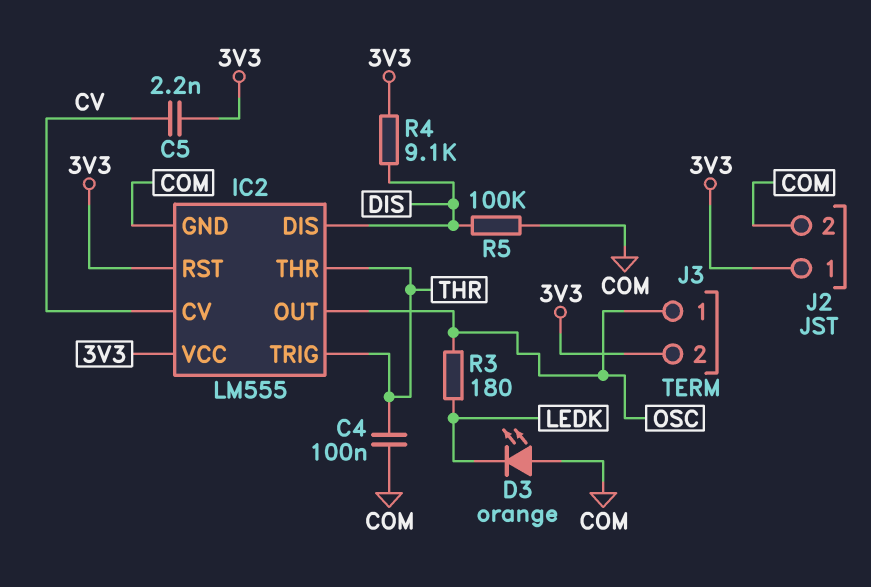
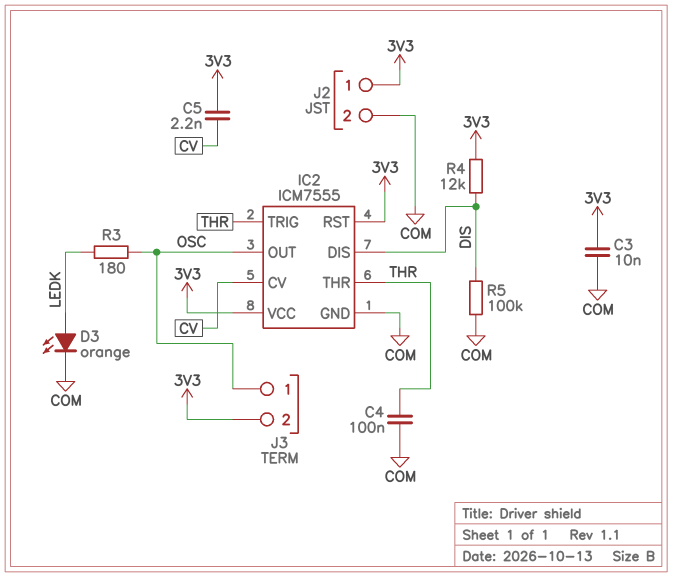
C3: none -> 10nF (3V3, COM)
D3: LED orange (A COM, K LEDK) -> LED orange (A LEDK, K COM)
IC2: LM555 -> ICM7555
R4: 9.1k (3V3, DIS) -> 12k (3V3, DIS)

